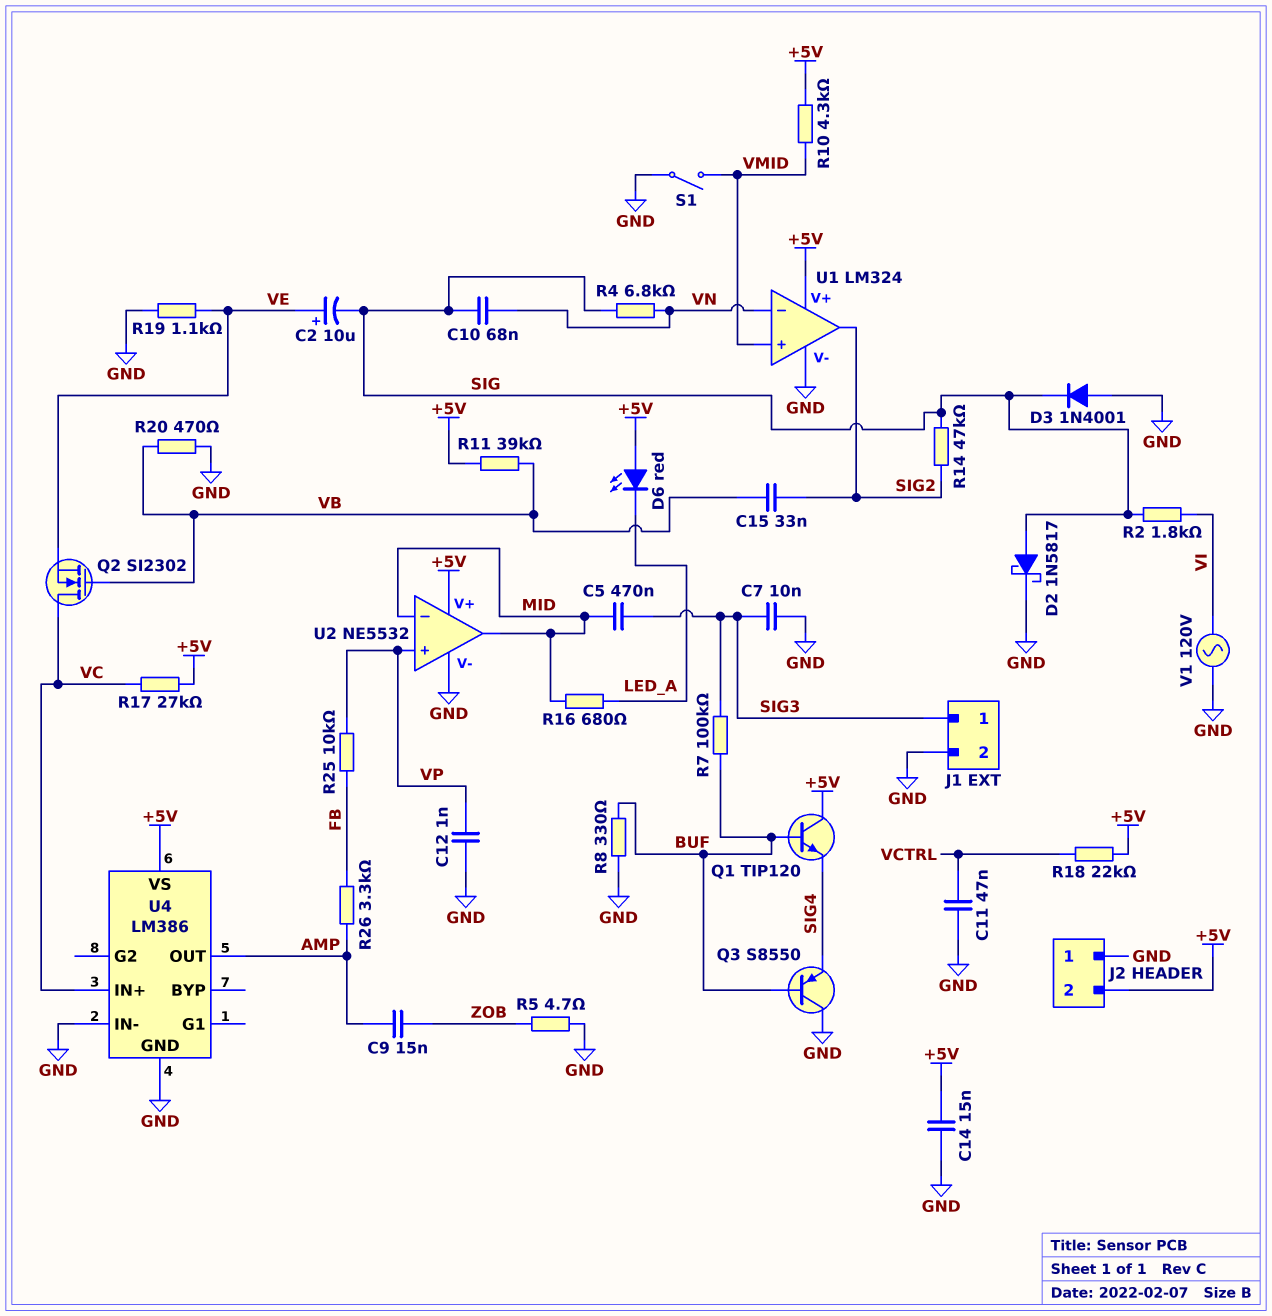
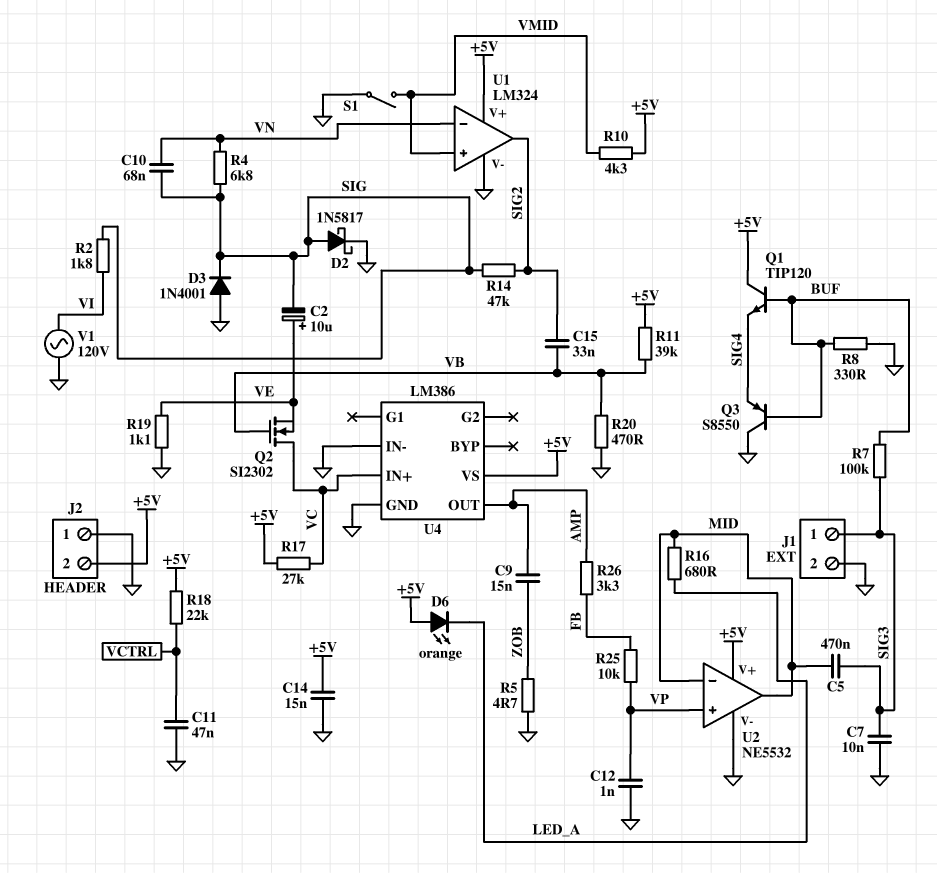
D6: LED red (A +5V, K LED_A) -> LED orange (A +5V, K LED_A)

